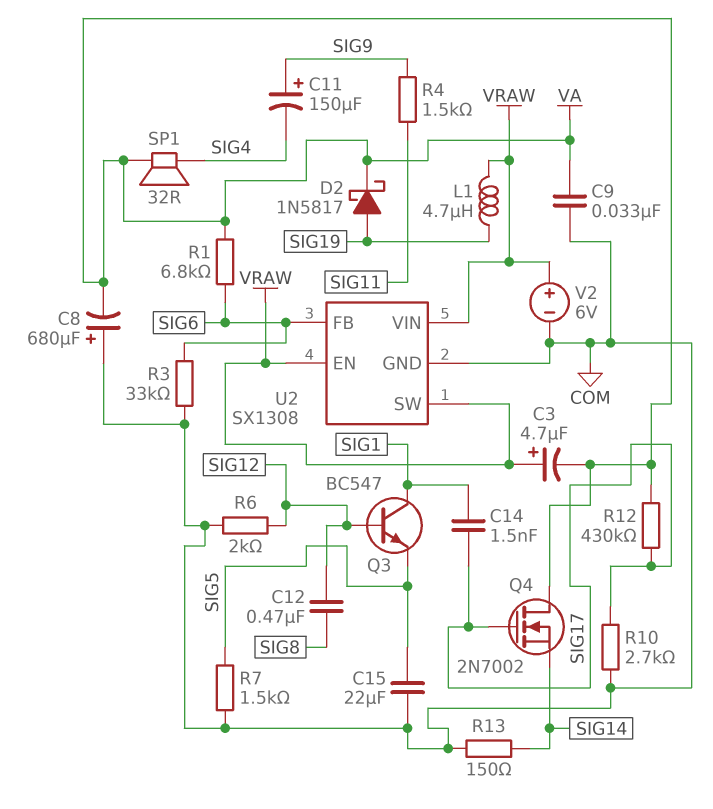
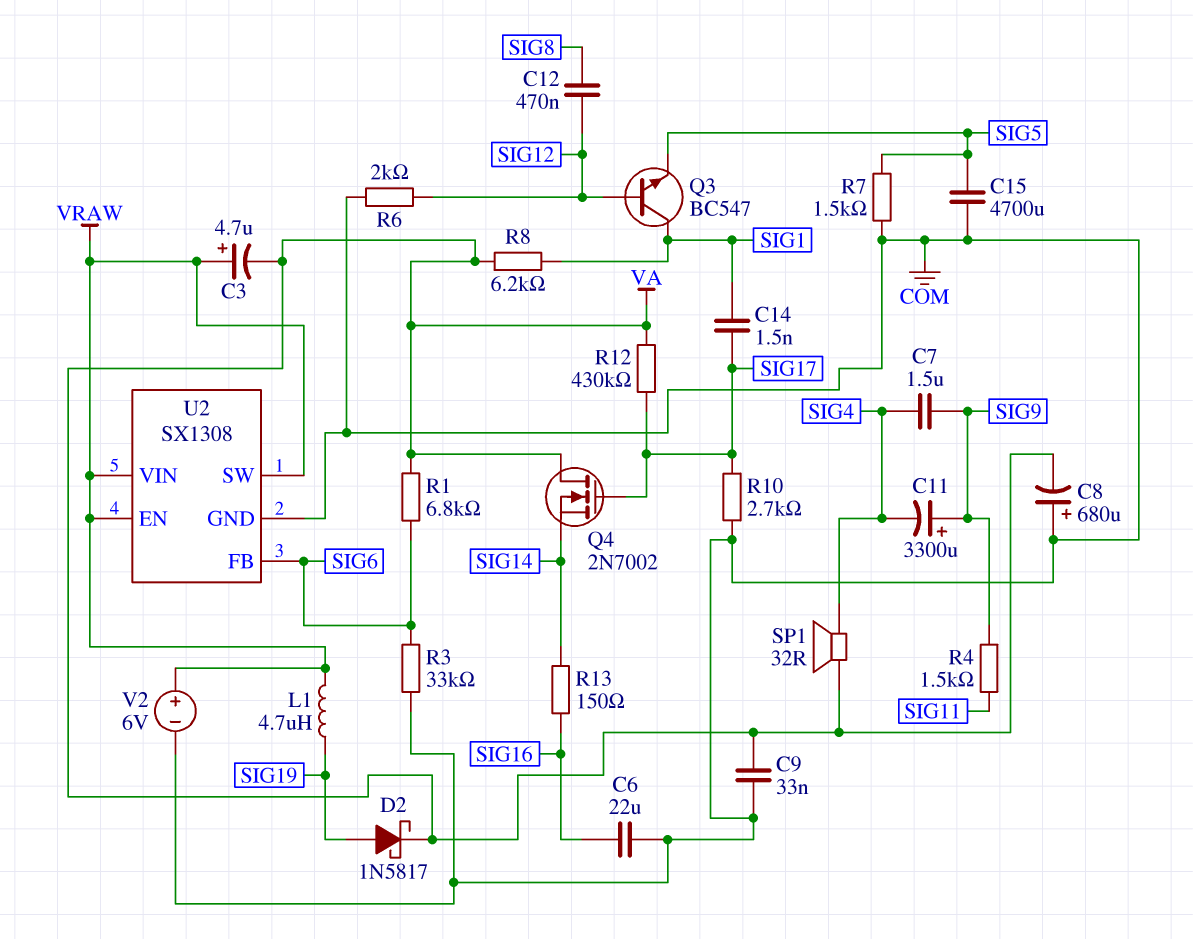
C6: none -> 22uF (COM, SIG16)
C7: none -> 1.5uF (SIG4, SIG9)
C11: 150uF (plus SIG9, minus SIG4) -> 3300uF (plus SIG9, minus SIG4)
C15: 22uF (COM, SIG5) -> 4700uF (COM, SIG5)
R8: none -> 6.2k (SIG1, VA)
R13: 150 (COM, SIG14) -> 150 (SIG14, SIG16)

